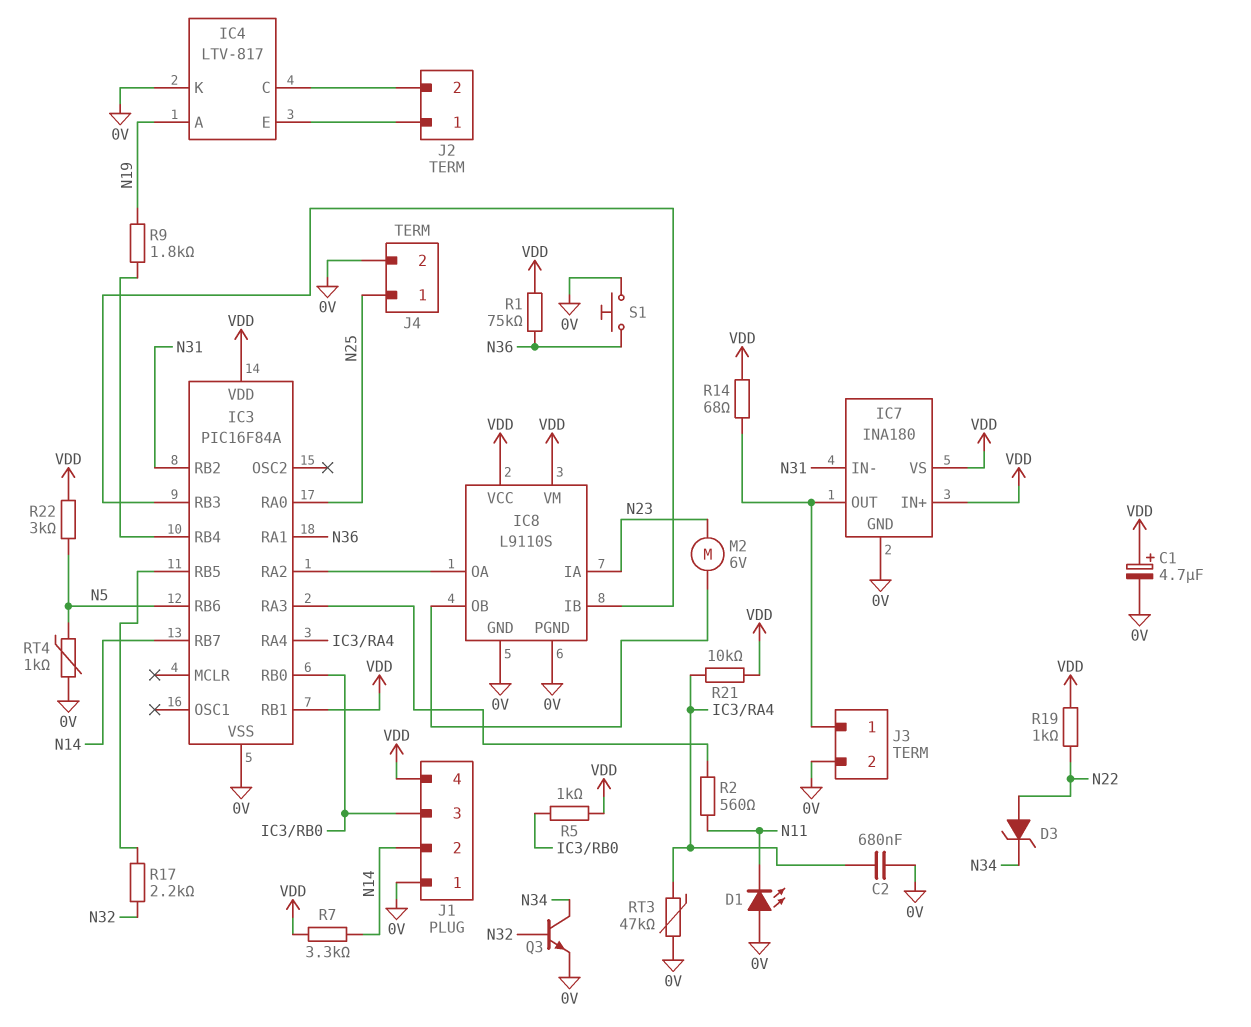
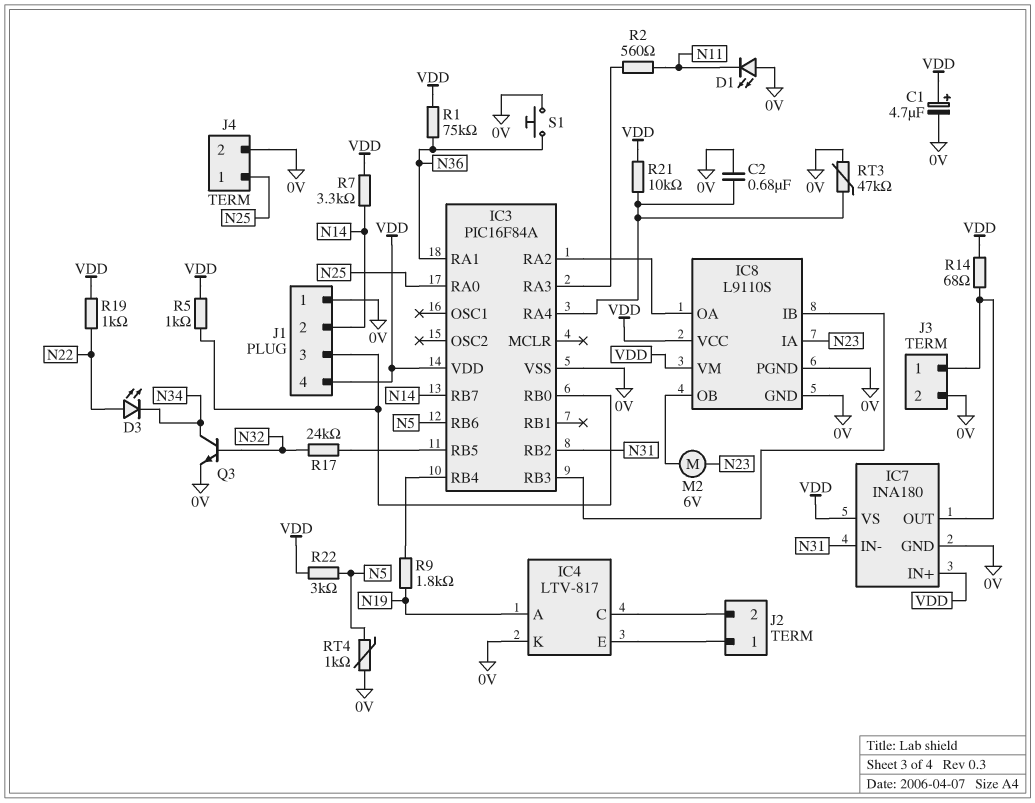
D3: zener (A N22, K N34) -> LED (A N22, K N34)
IC3 pin RB1: VDD -> none
R17: 2.2k (IC3/RB5, N32) -> 24k (IC3/RB5, N32)

